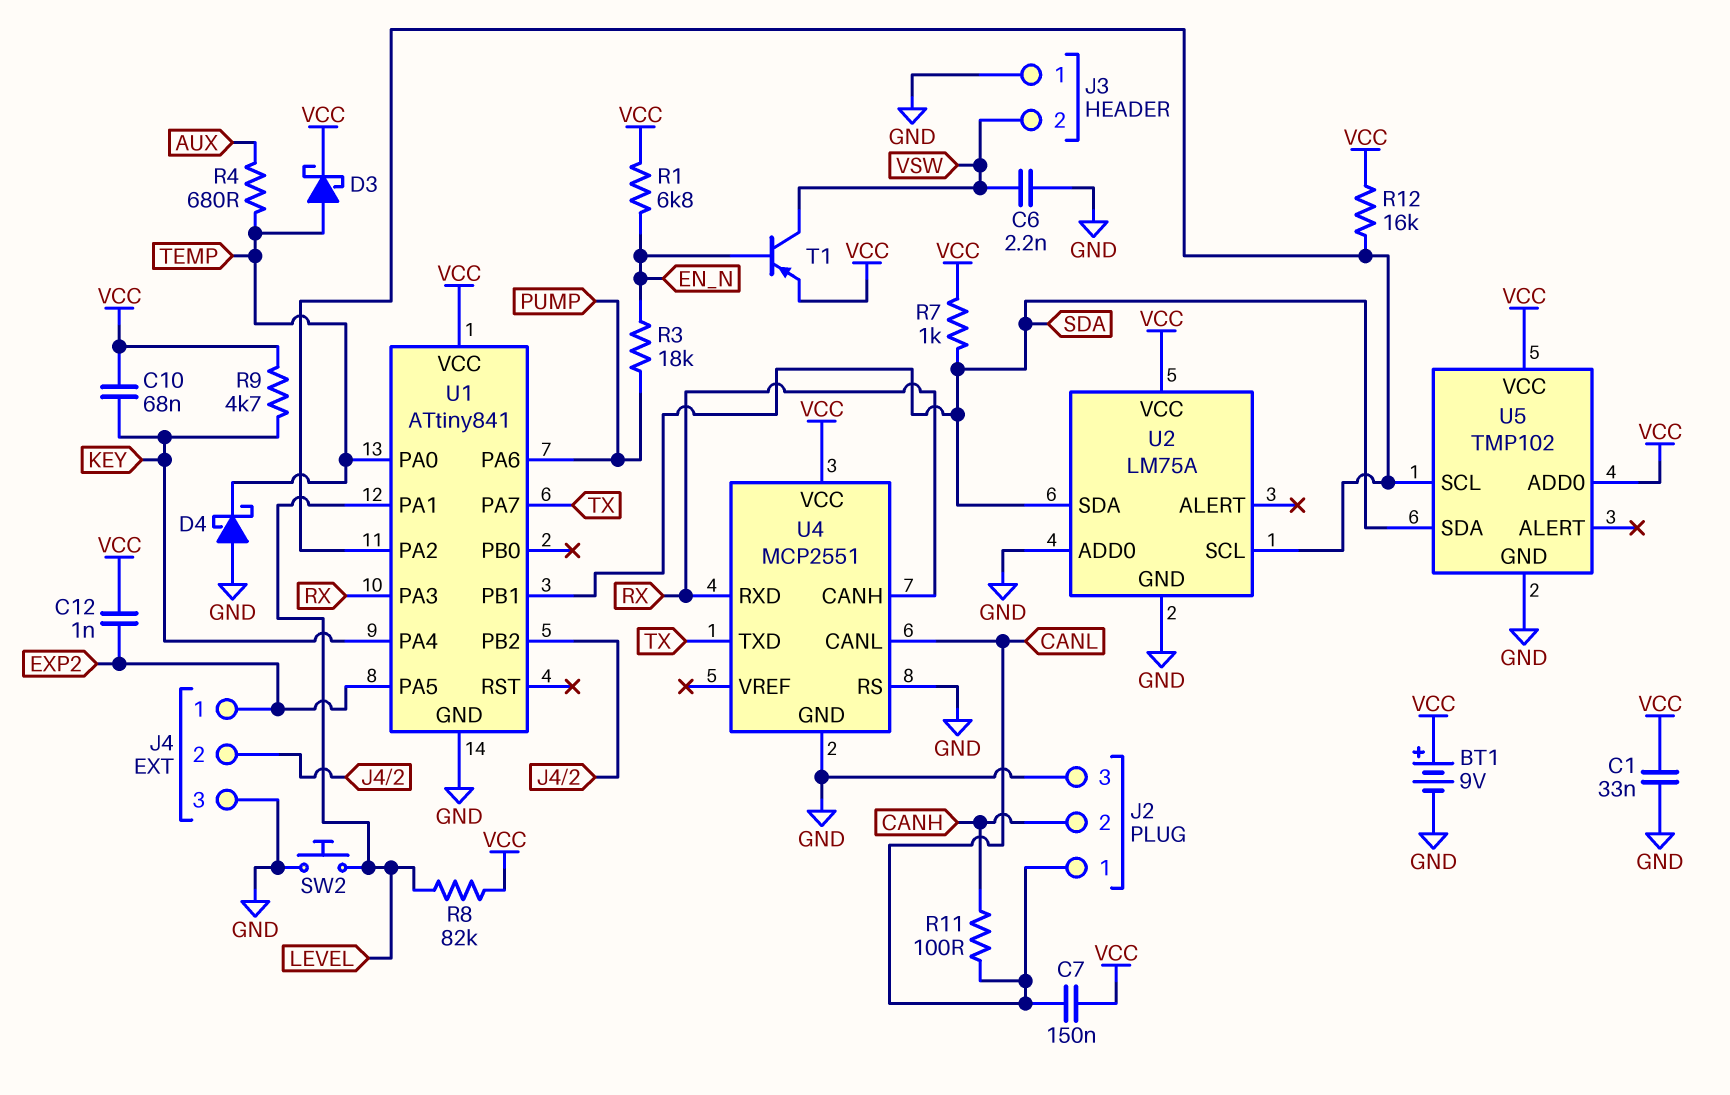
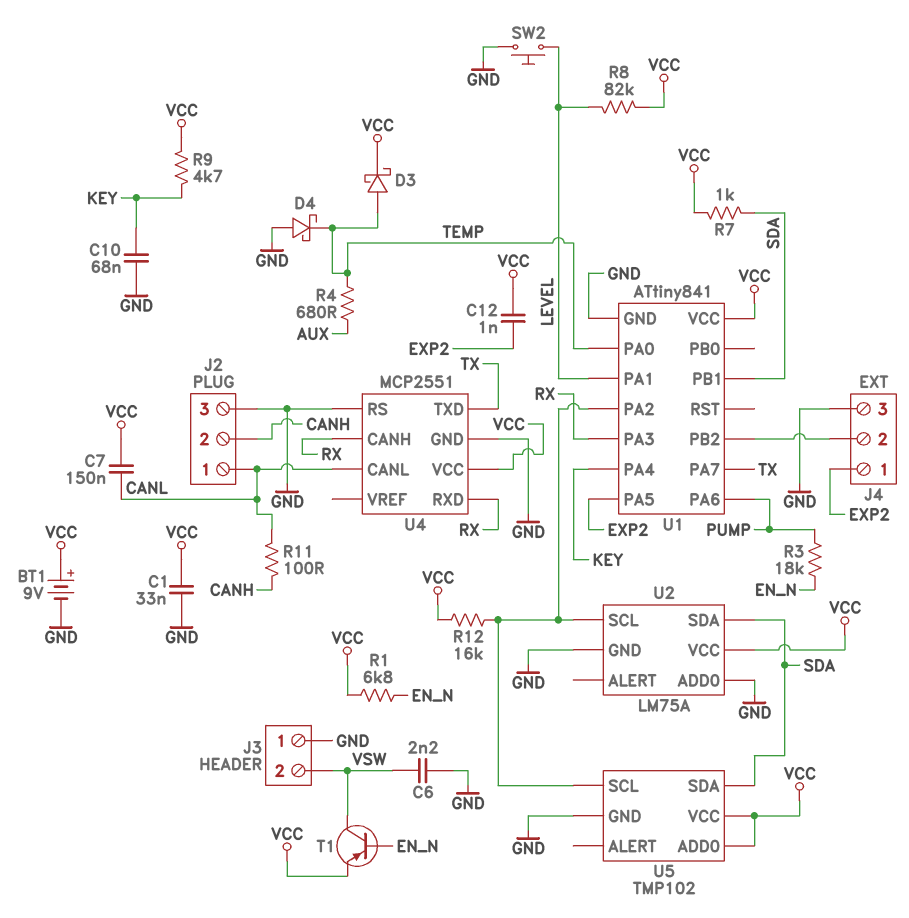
C10: 68nF (KEY, VCC) -> 68nF (GND, KEY)

